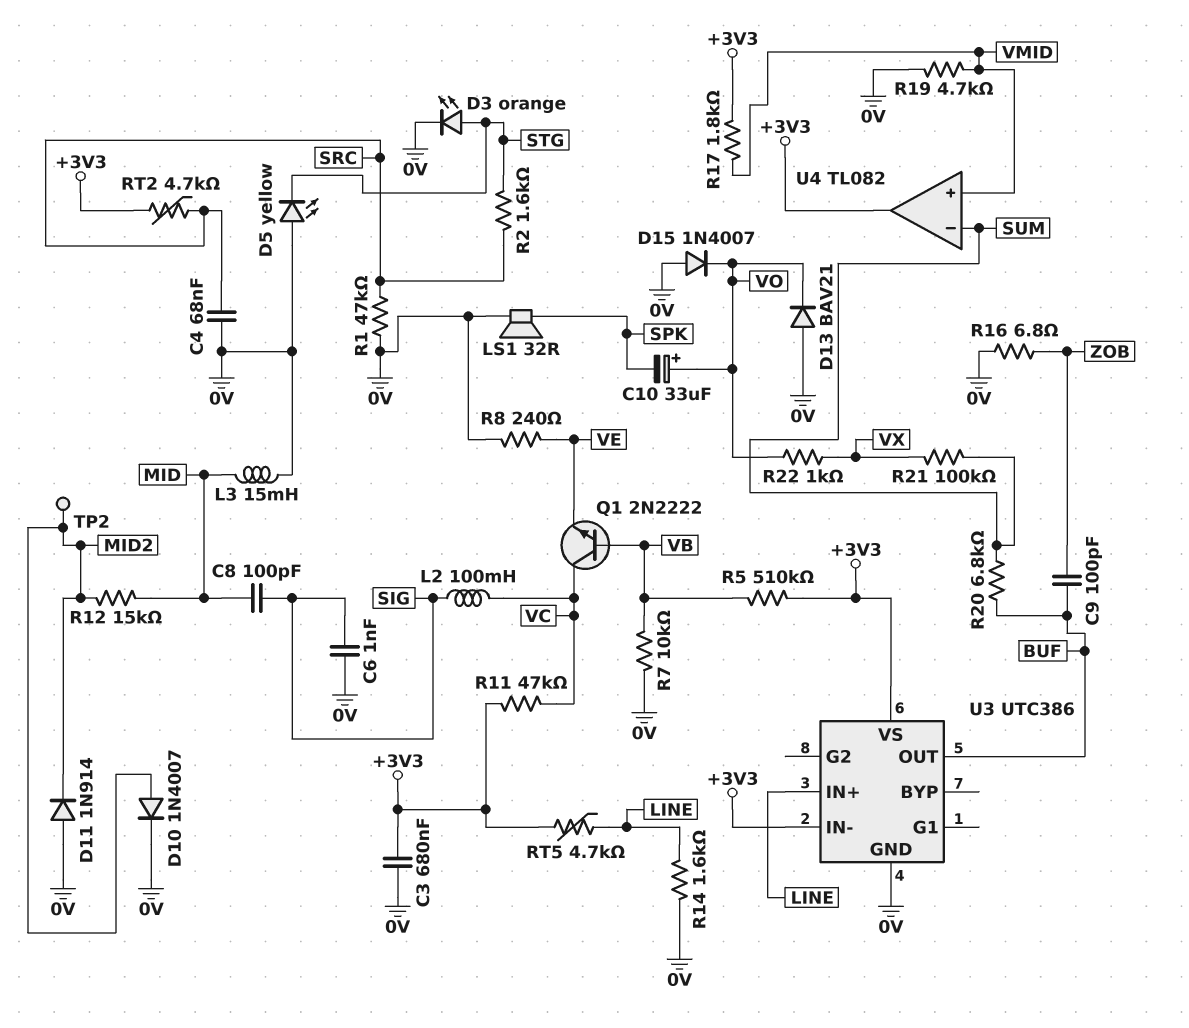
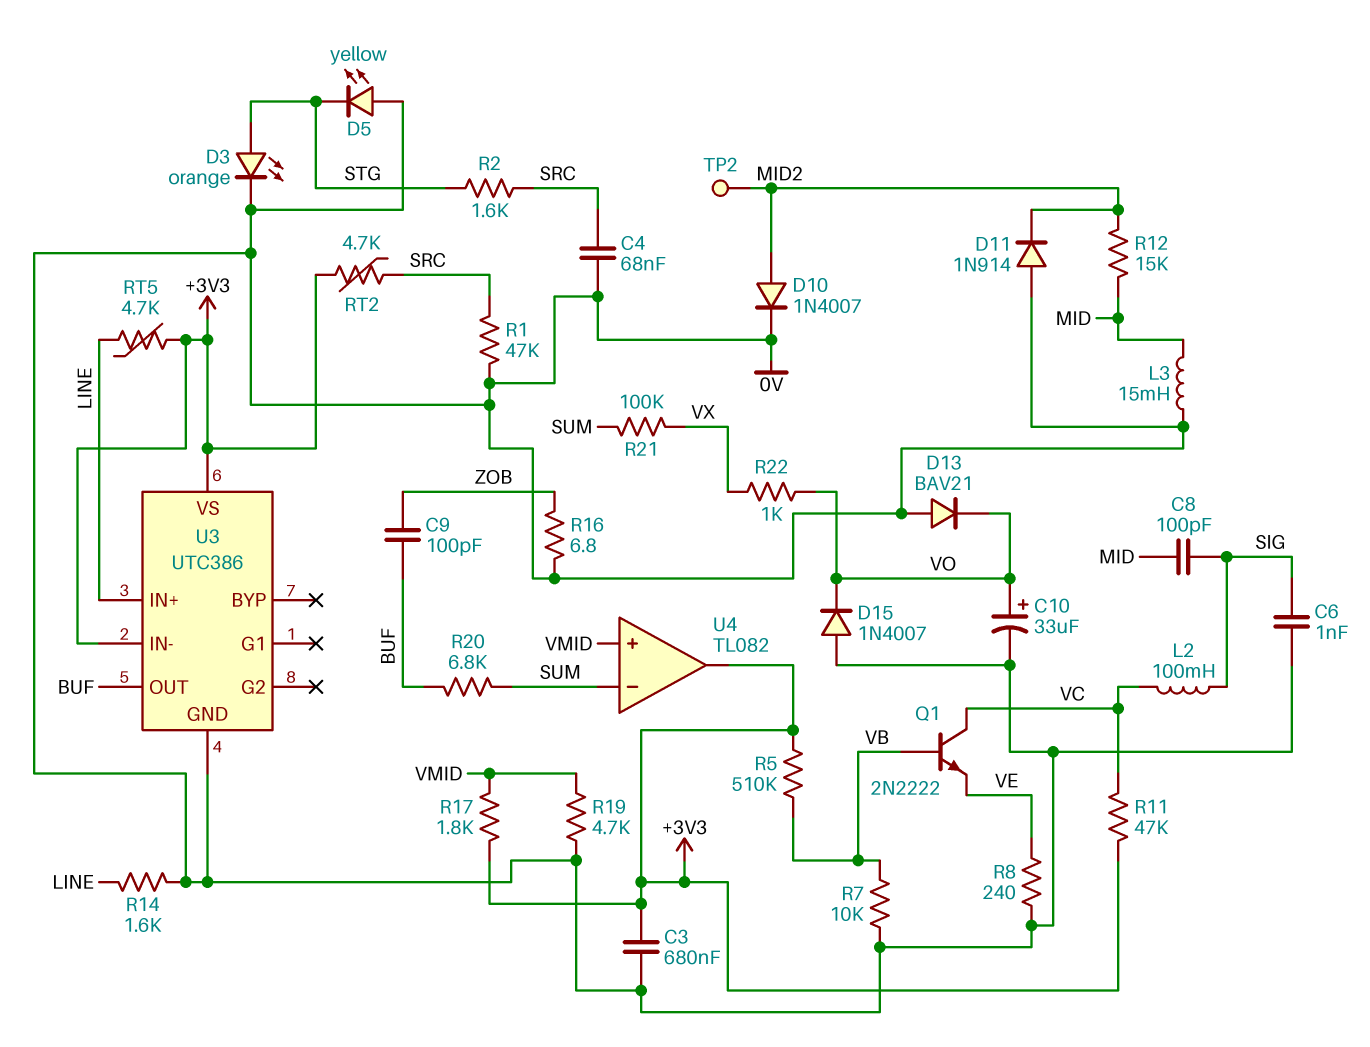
C10: 33uF (plus VO, minus SPK) -> 33uF (plus VO, minus 0V)
LS1: speaker 32R (0V, SPK) -> none

